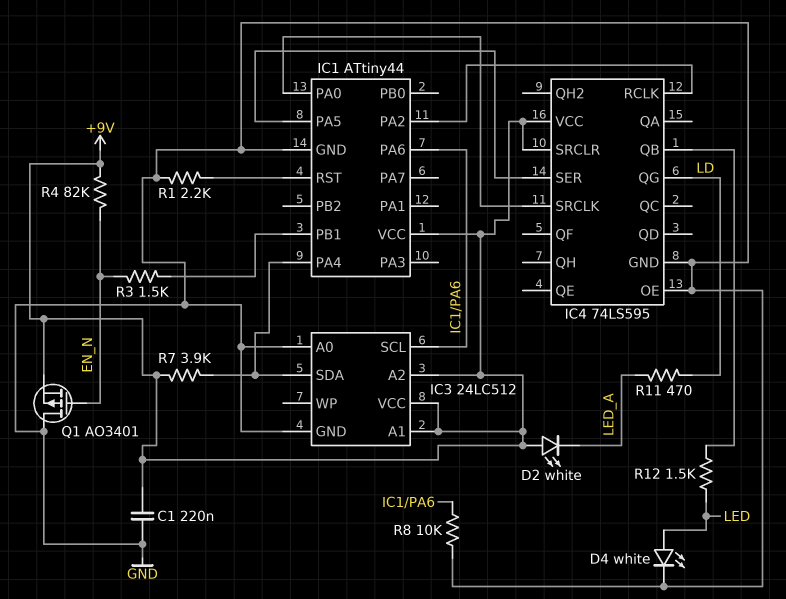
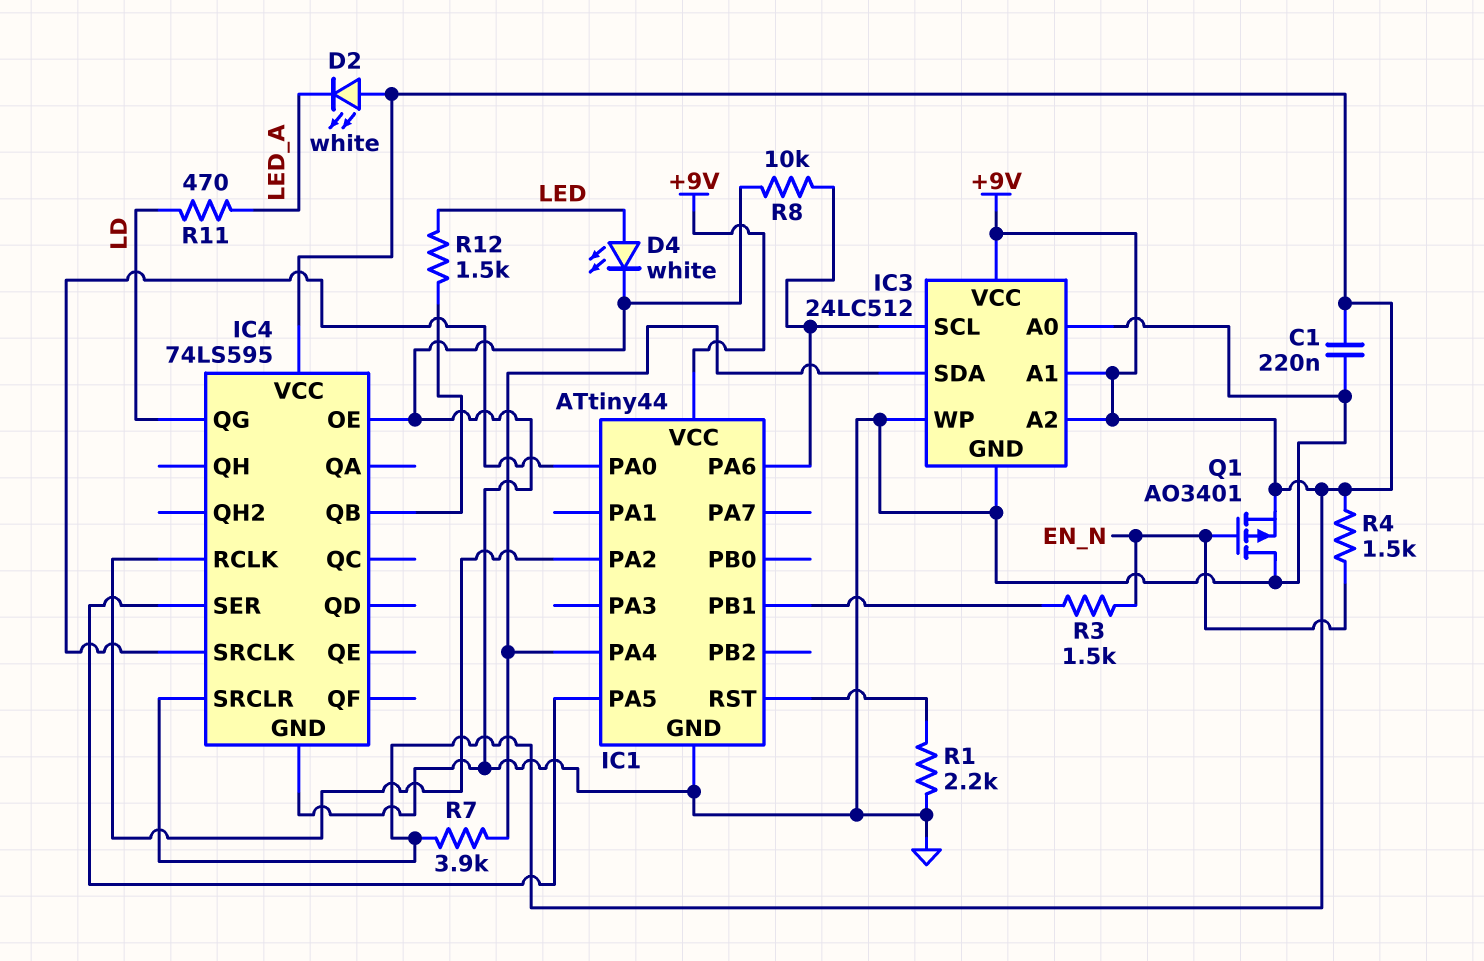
IC3 pin WP: none -> GND
R4: 82k (+9V, EN_N) -> 1.5k (+9V, EN_N)

